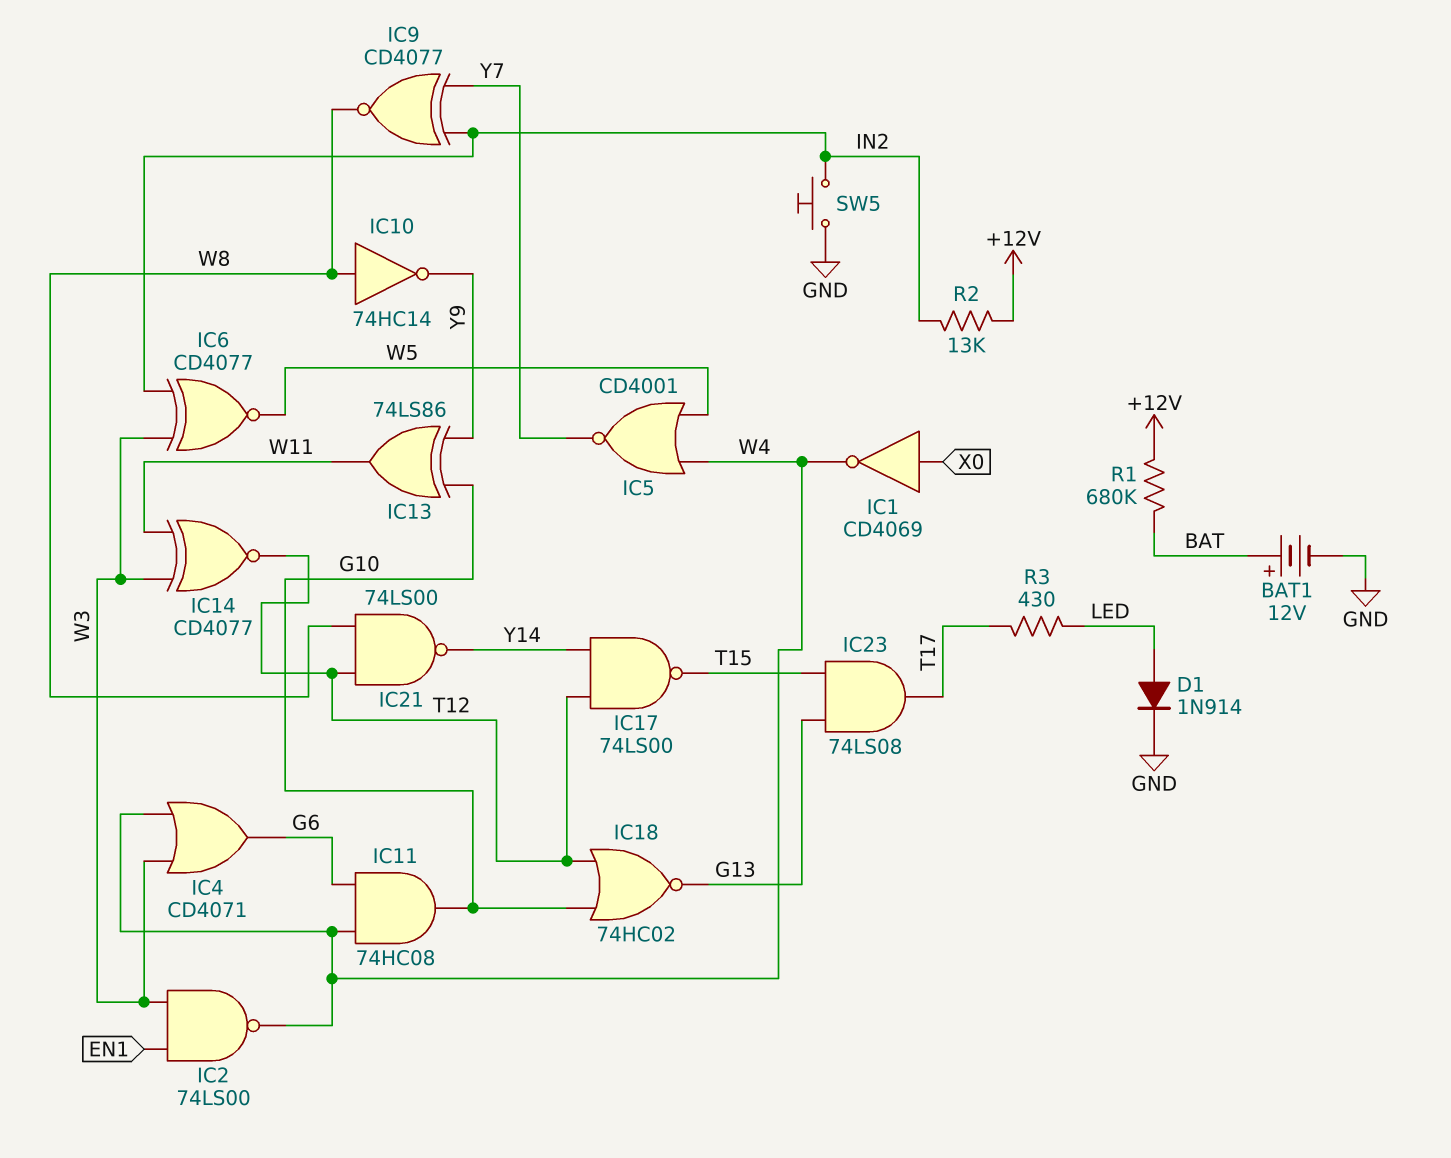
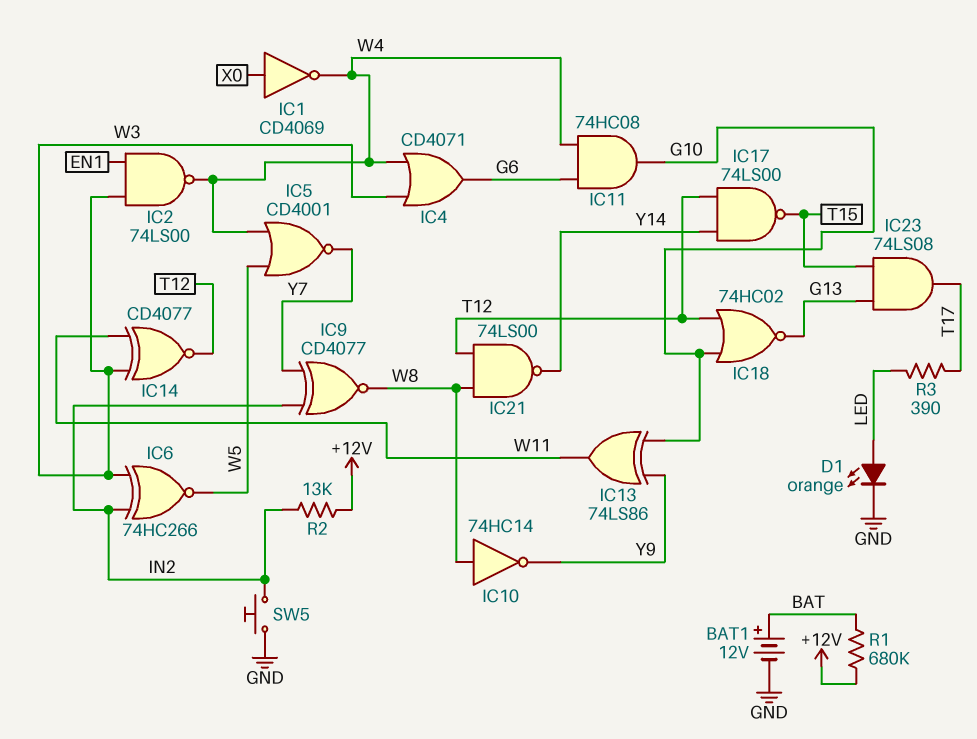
D1: diode 1N914 (A LED, K GND) -> LED orange (A LED, K GND)
IC6: XNOR CD4077 (in IN2, in W3, out W5) -> XNOR 74HC266 (in IN2, in W3, out W5)
R3: 430 (LED, T17) -> 390 (LED, T17)

